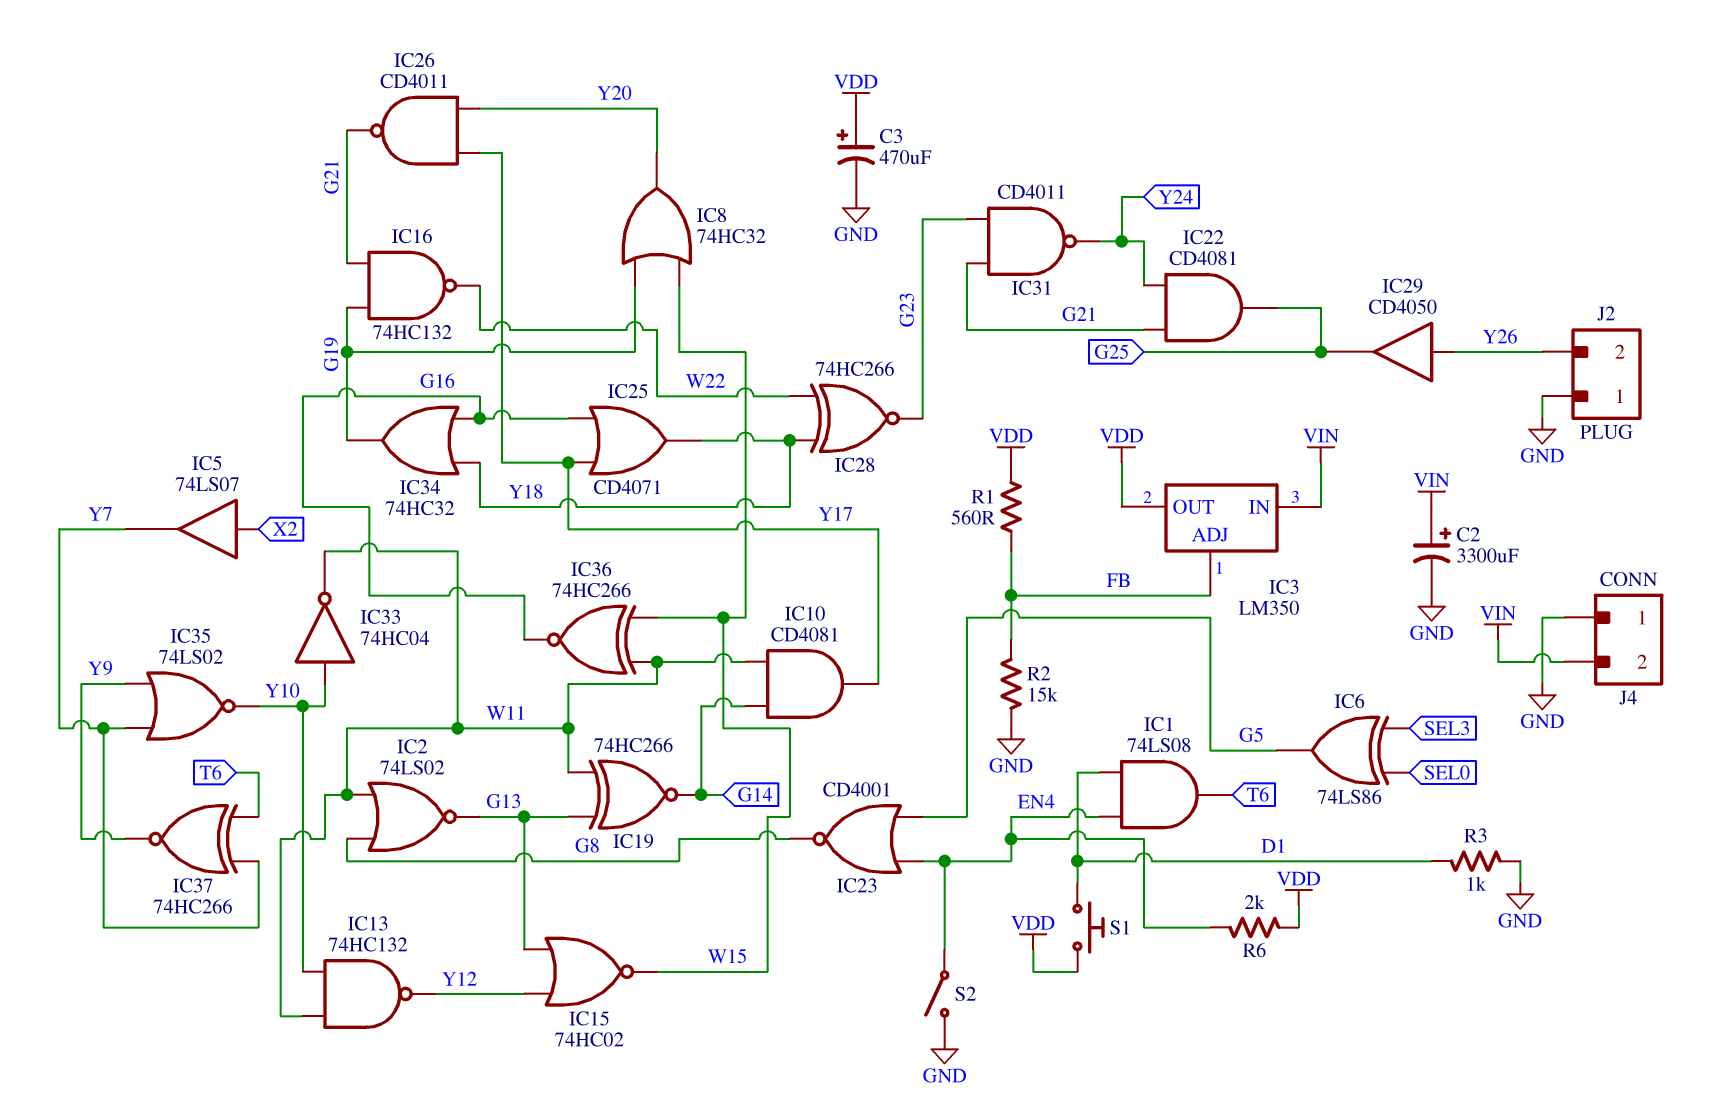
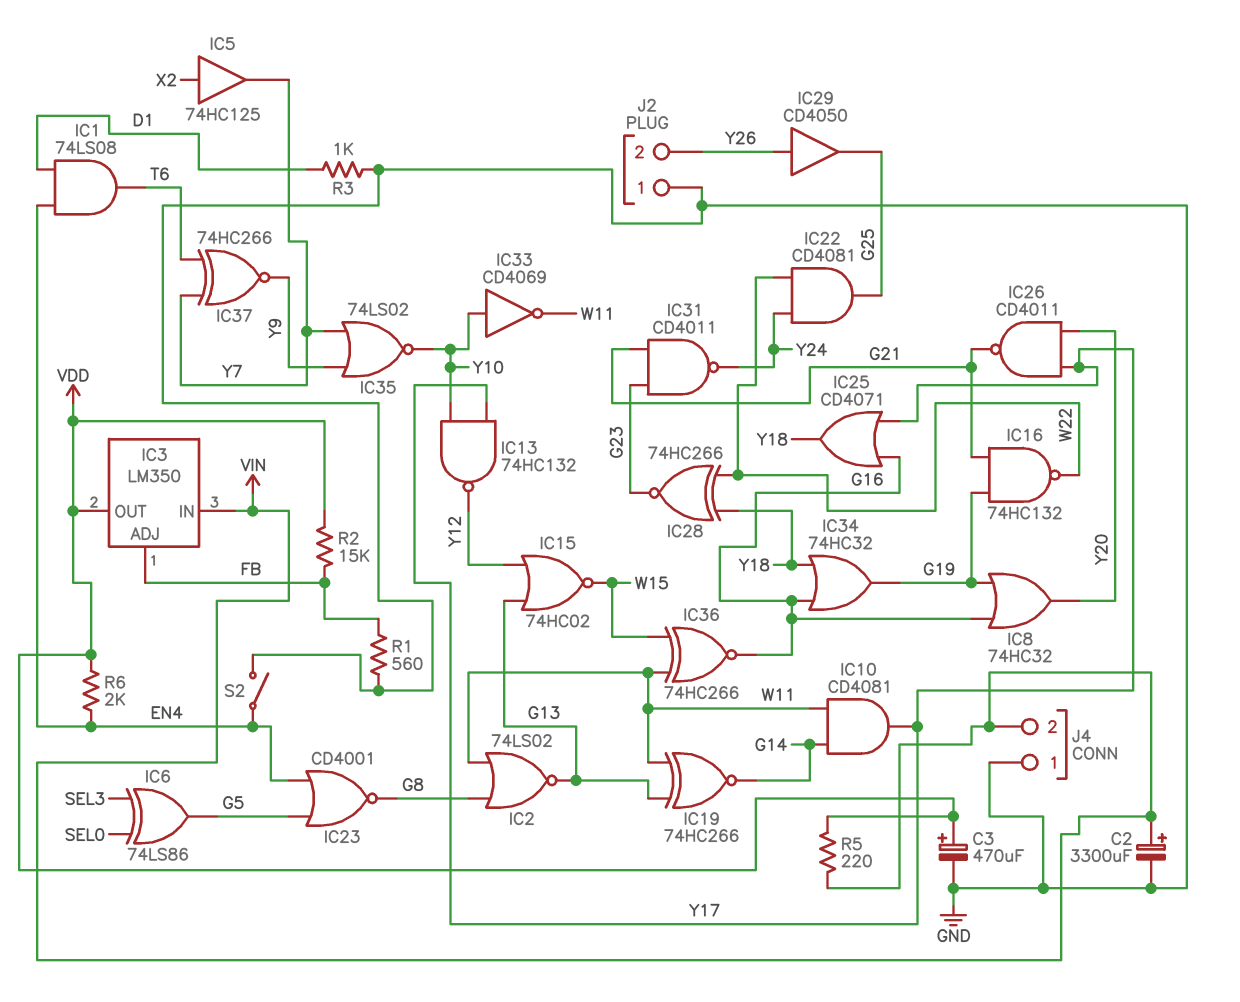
IC5: buffer 74LS07 (in X2, out Y7) -> buffer 74HC125 (in X2, out Y7)
IC8: OR 74HC32 (in G19, in W15, out Y20) -> OR 74HC32 (in G16, in G19, out Y20)
IC13: NAND 74HC132 (in W11, in Y10, out Y12) -> NAND 74HC132 (in Y10, in Y17, out Y12)
IC22: AND CD4081 (in G21, in Y24, out G25) -> AND CD4081 (in W22, in Y24, out G25)
IC33: NOT 74HC04 (in Y10, out W11) -> NOT CD4069 (in Y10, out W11)
R1: 560 (FB, VDD) -> 560 (FB, GND)
R2: 15k (FB, GND) -> 15k (FB, VDD)
R5: none -> 220 (VDD, VIN)
S1: button (D1, VDD) -> none

